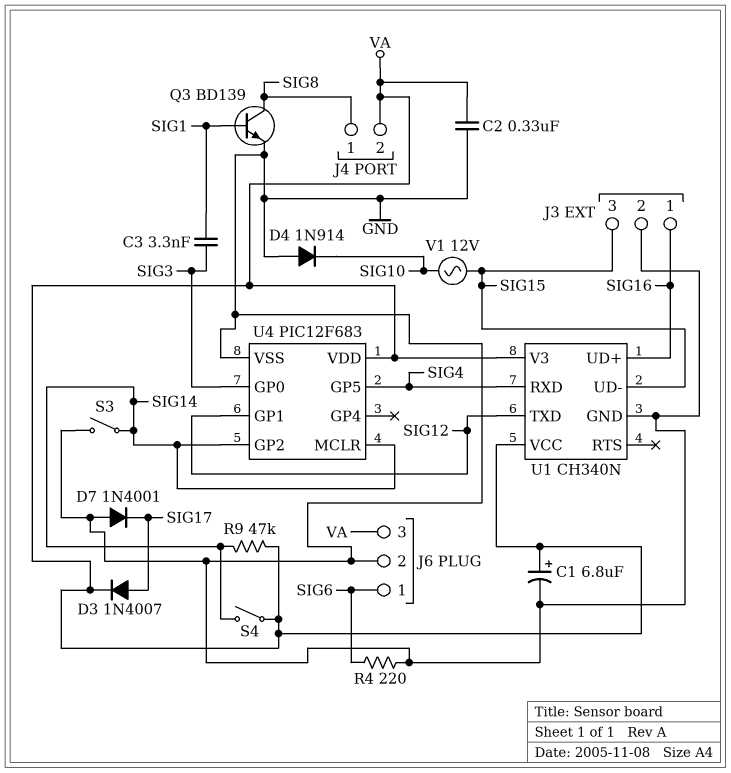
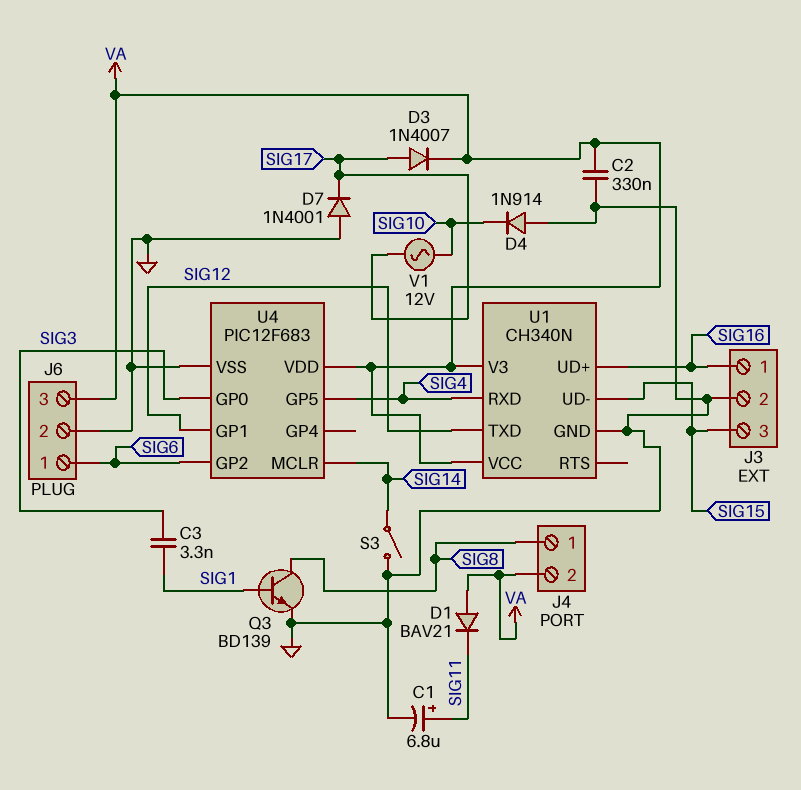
C1: 6.8uF (plus VA, minus GND) -> 6.8uF (plus SIG11, minus GND)
D1: none -> diode BAV21 (A VA, K SIG11)
R4: 220 (GND, SIG6) -> none
R9: 47k (SIG14, VA) -> none
S4: switch (SIG14, VA) -> none
U4 pin GP2: SIG14 -> SIG6
V1: AC 12V (SIG10, SIG15) -> AC 12V (SIG10, SIG17)

